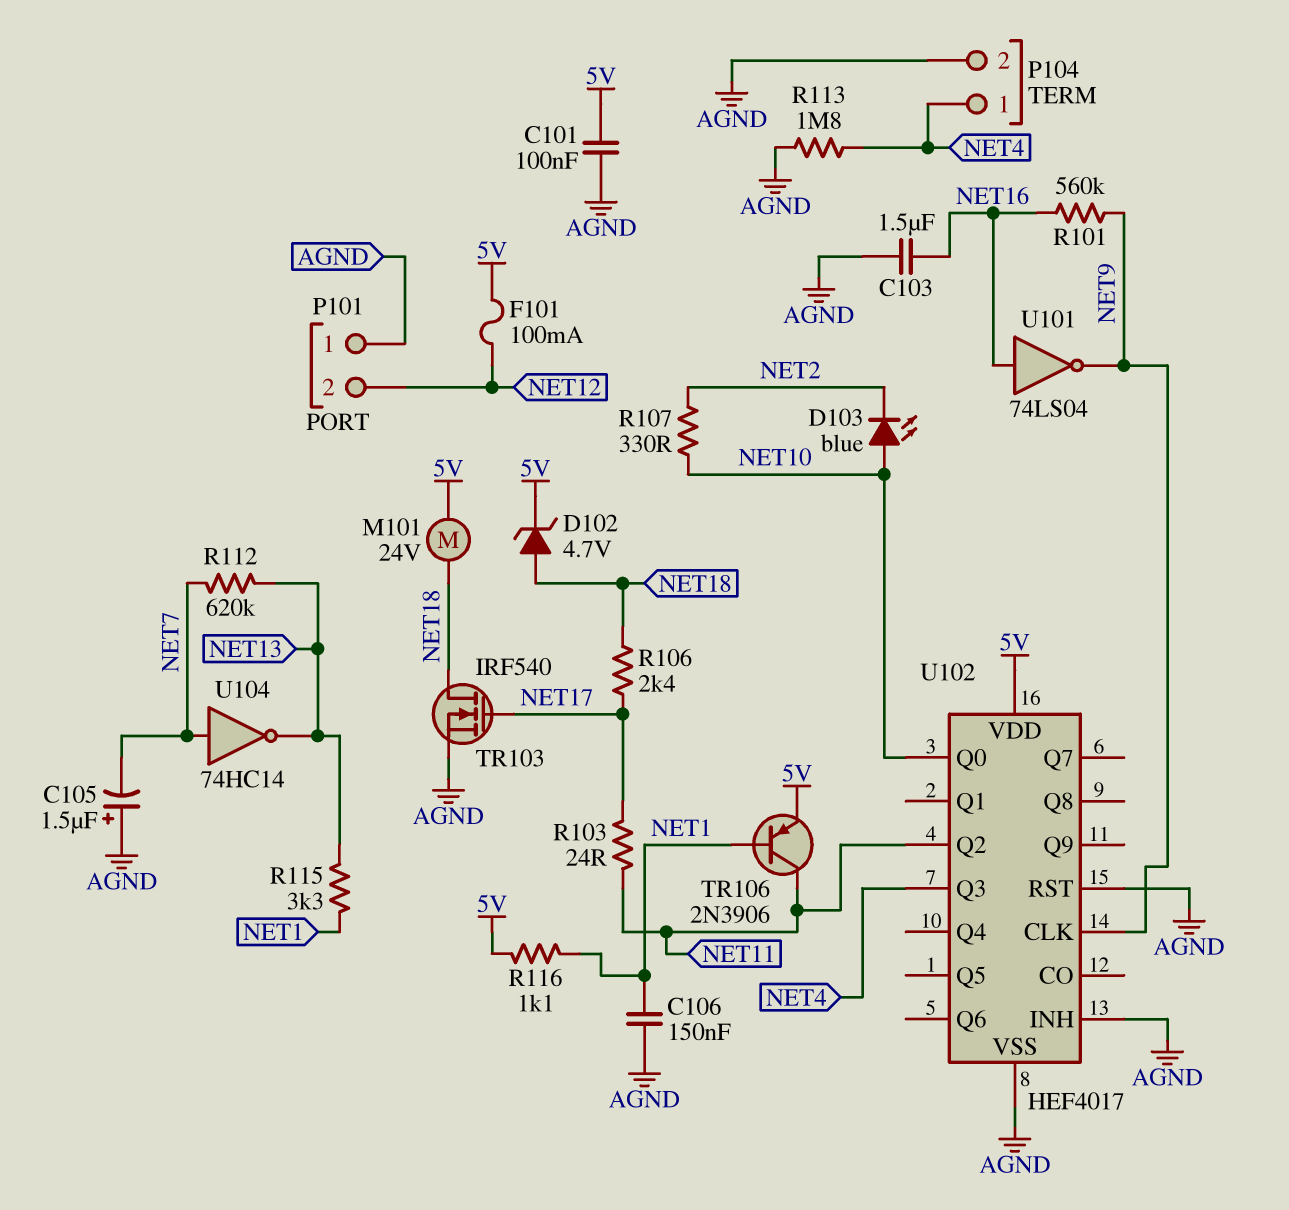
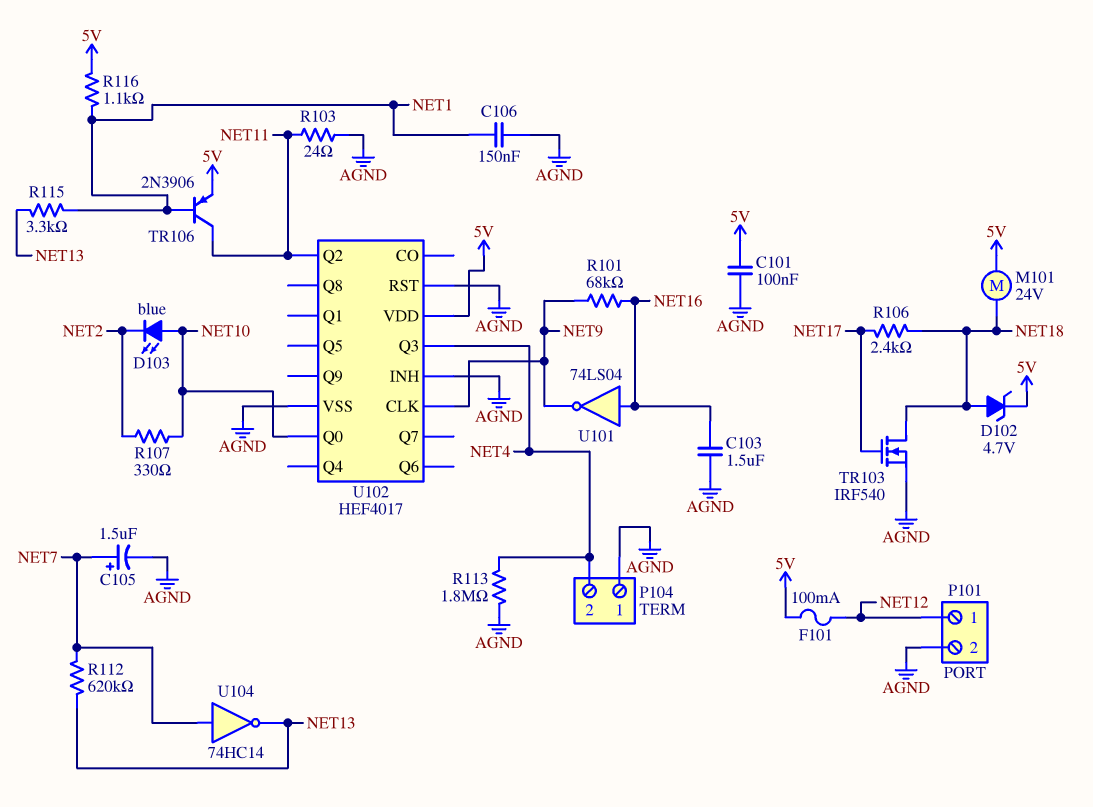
C105: 1.5uF (plus AGND, minus NET7) -> 1.5uF (plus NET7, minus AGND)
P101 pin 1: AGND -> NET12
P101 pin 2: NET12 -> AGND
P104 pin 1: NET4 -> AGND
P104 pin 2: AGND -> NET4
R101: 560k (NET9, NET16) -> 68k (NET9, NET16)
R103: 24 (NET11, NET17) -> 24 (AGND, NET11)

